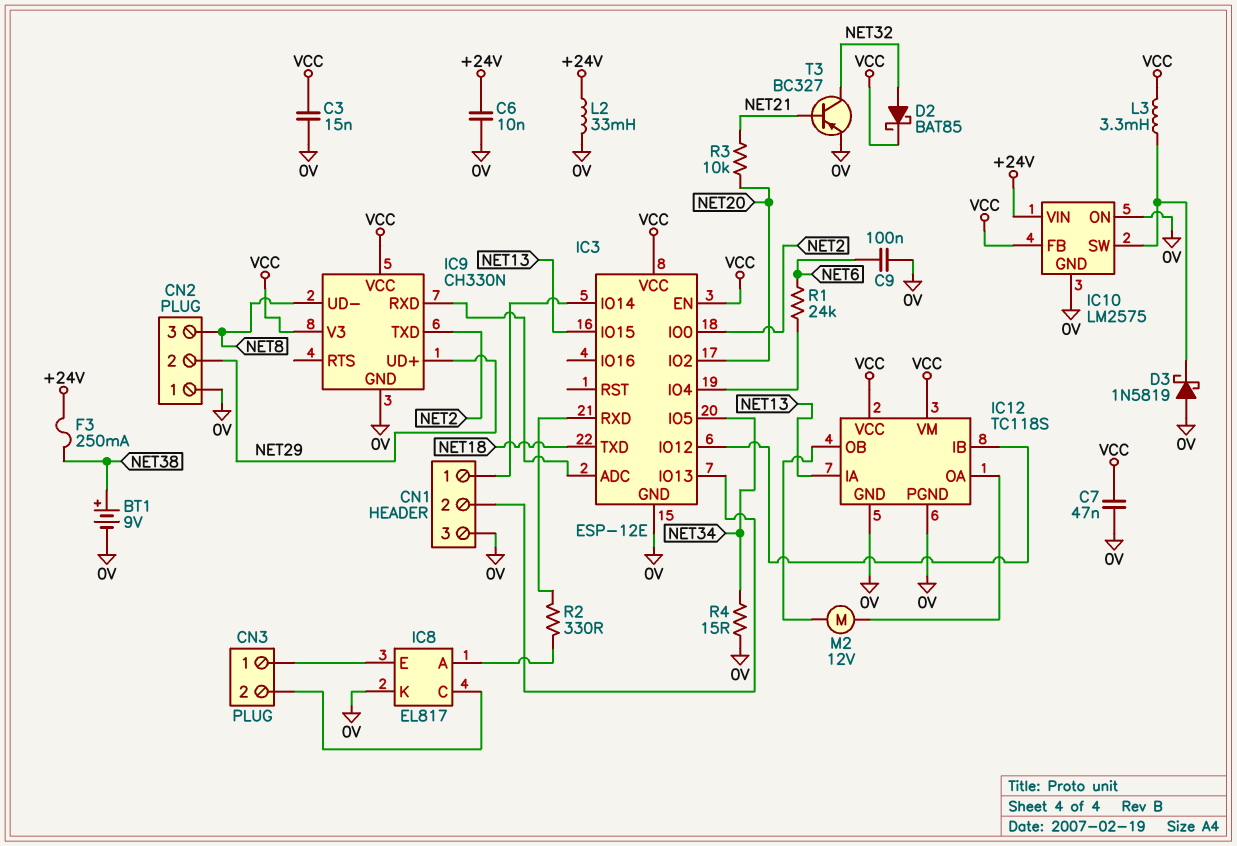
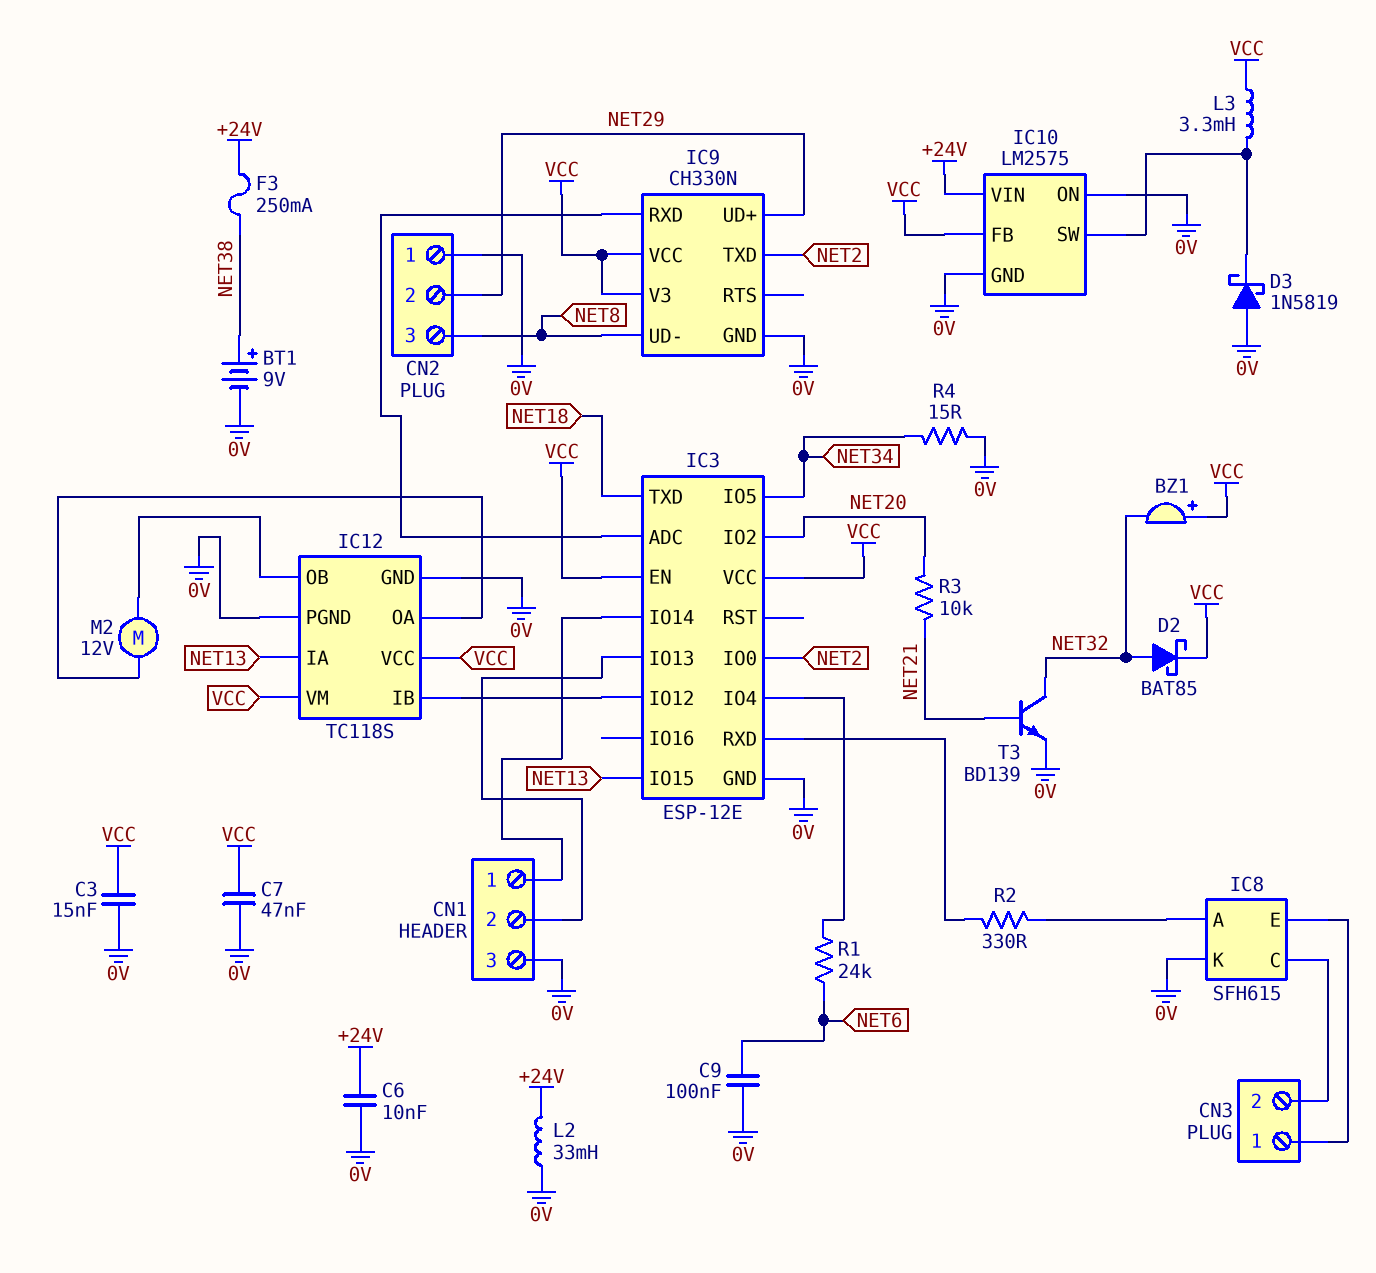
BZ1: none -> buzzer (plus VCC, minus NET32)
IC8: EL817 -> SFH615
T3: PNP BC327 (B NET21, C NET32, E 0V) -> NPN BD139 (B NET21, C NET32, E 0V)

